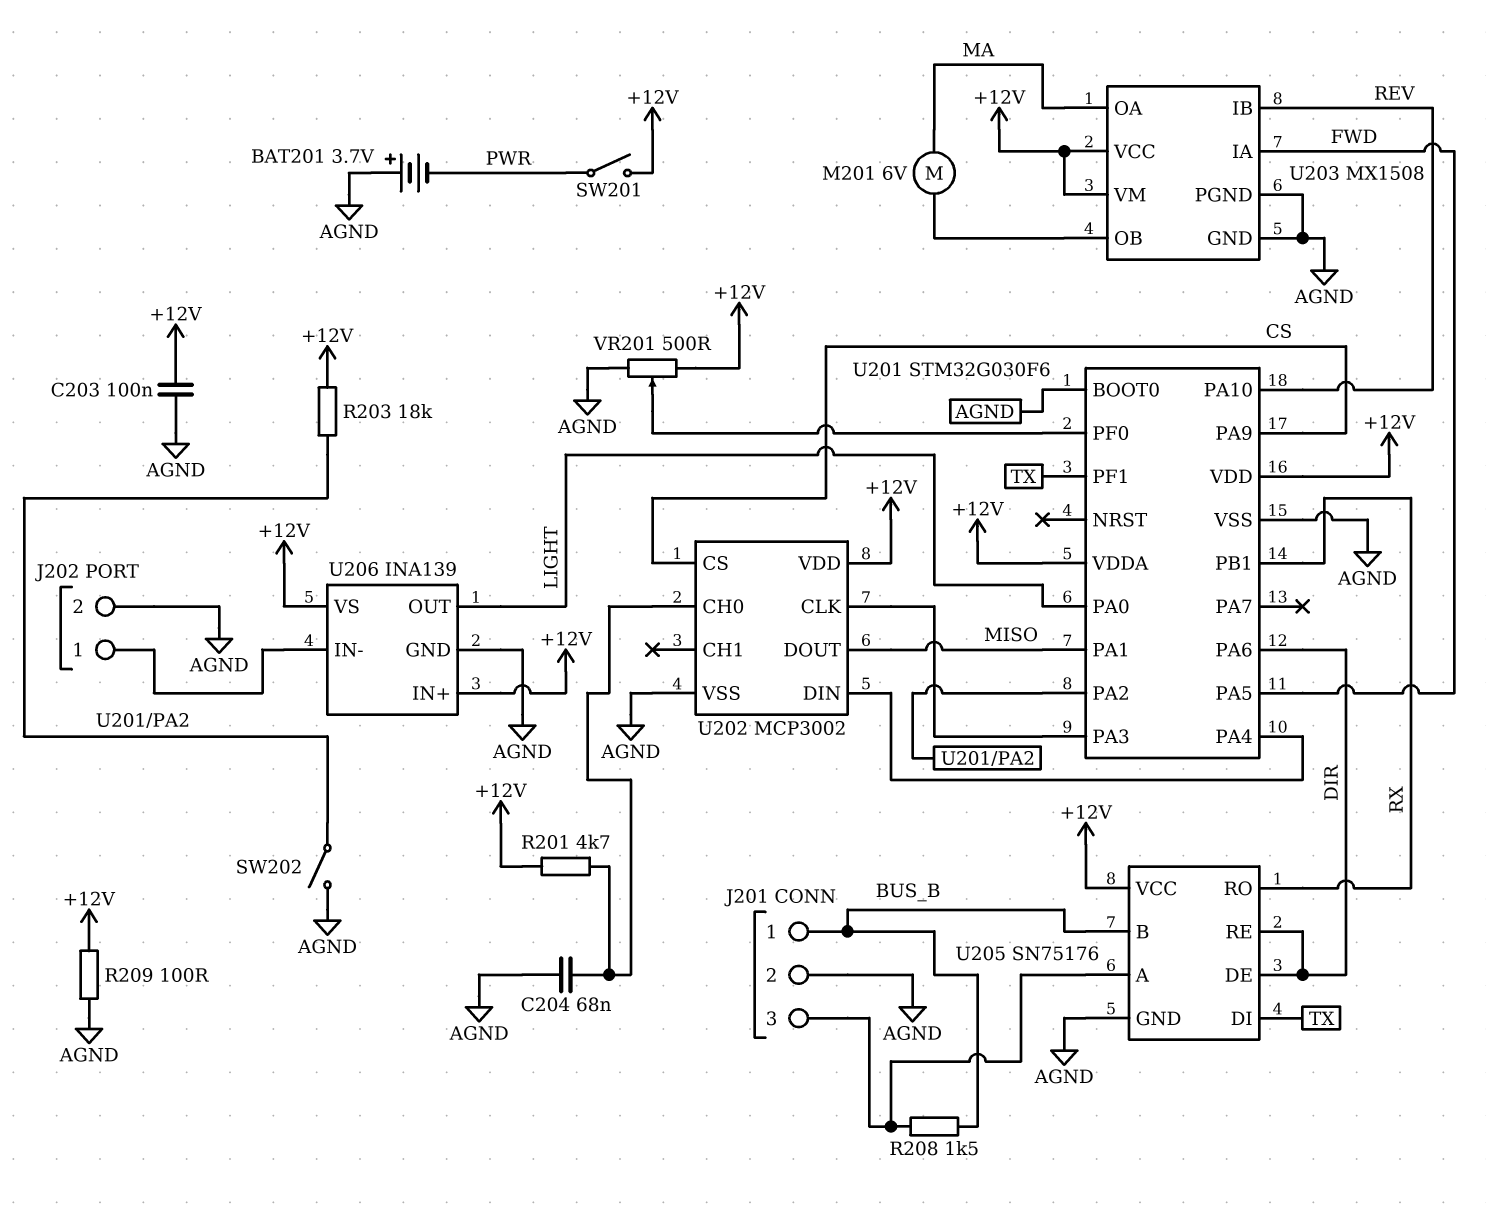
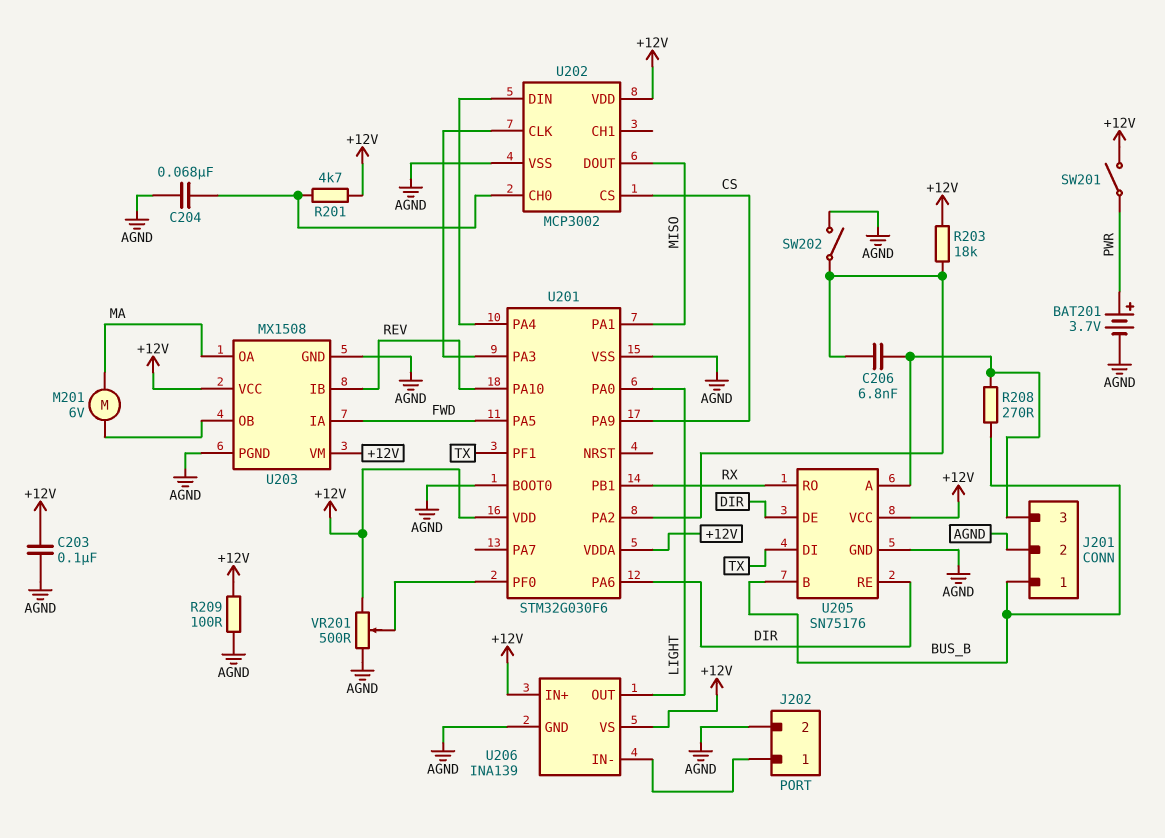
BAT201: 3.7V (plus AGND, minus PWR) -> 3.7V (plus PWR, minus AGND)
C206: none -> 6.8nF (J201/3, U201/PA2)
R208: 1.5k (BUS_B, J201/3) -> 270 (BUS_B, J201/3)

